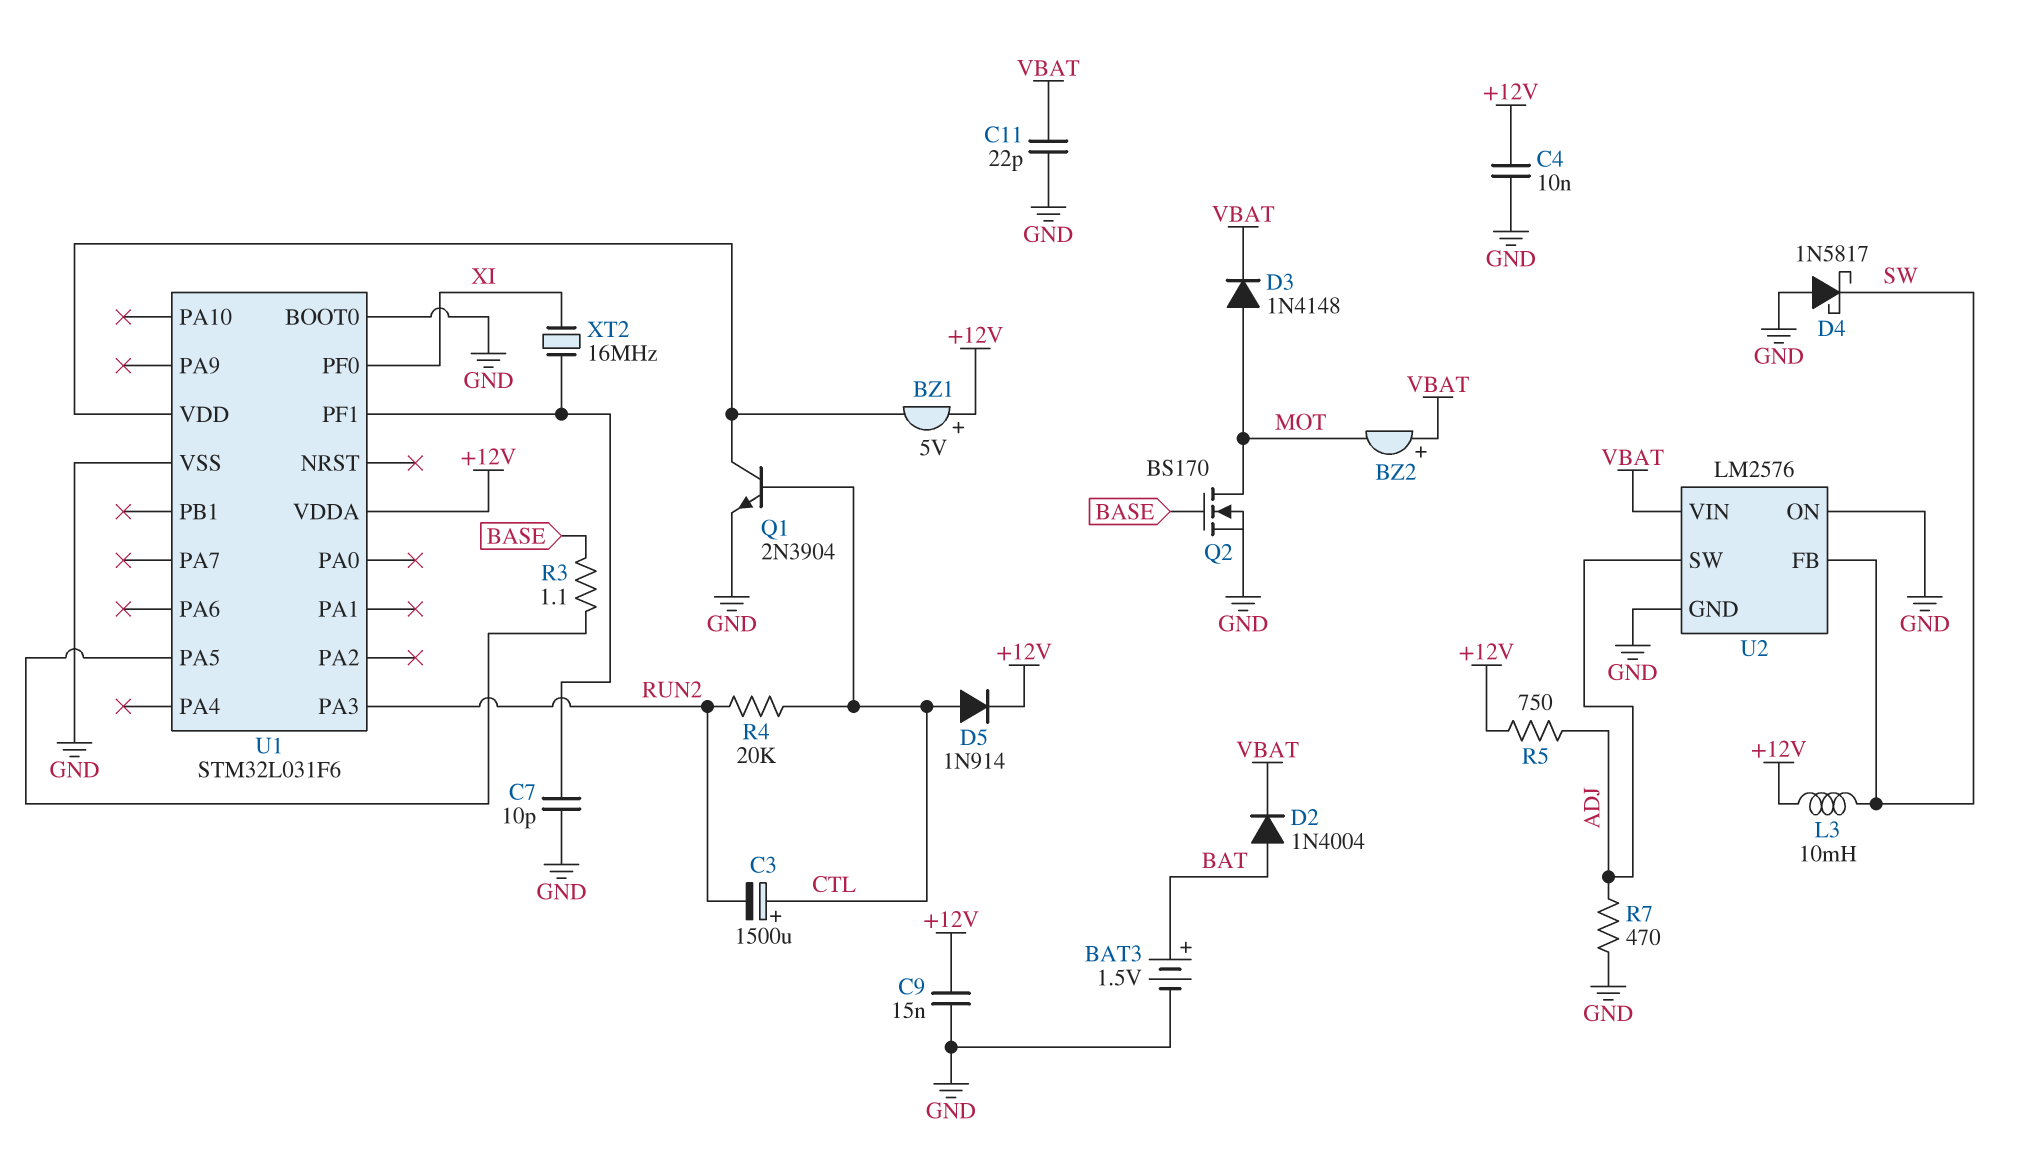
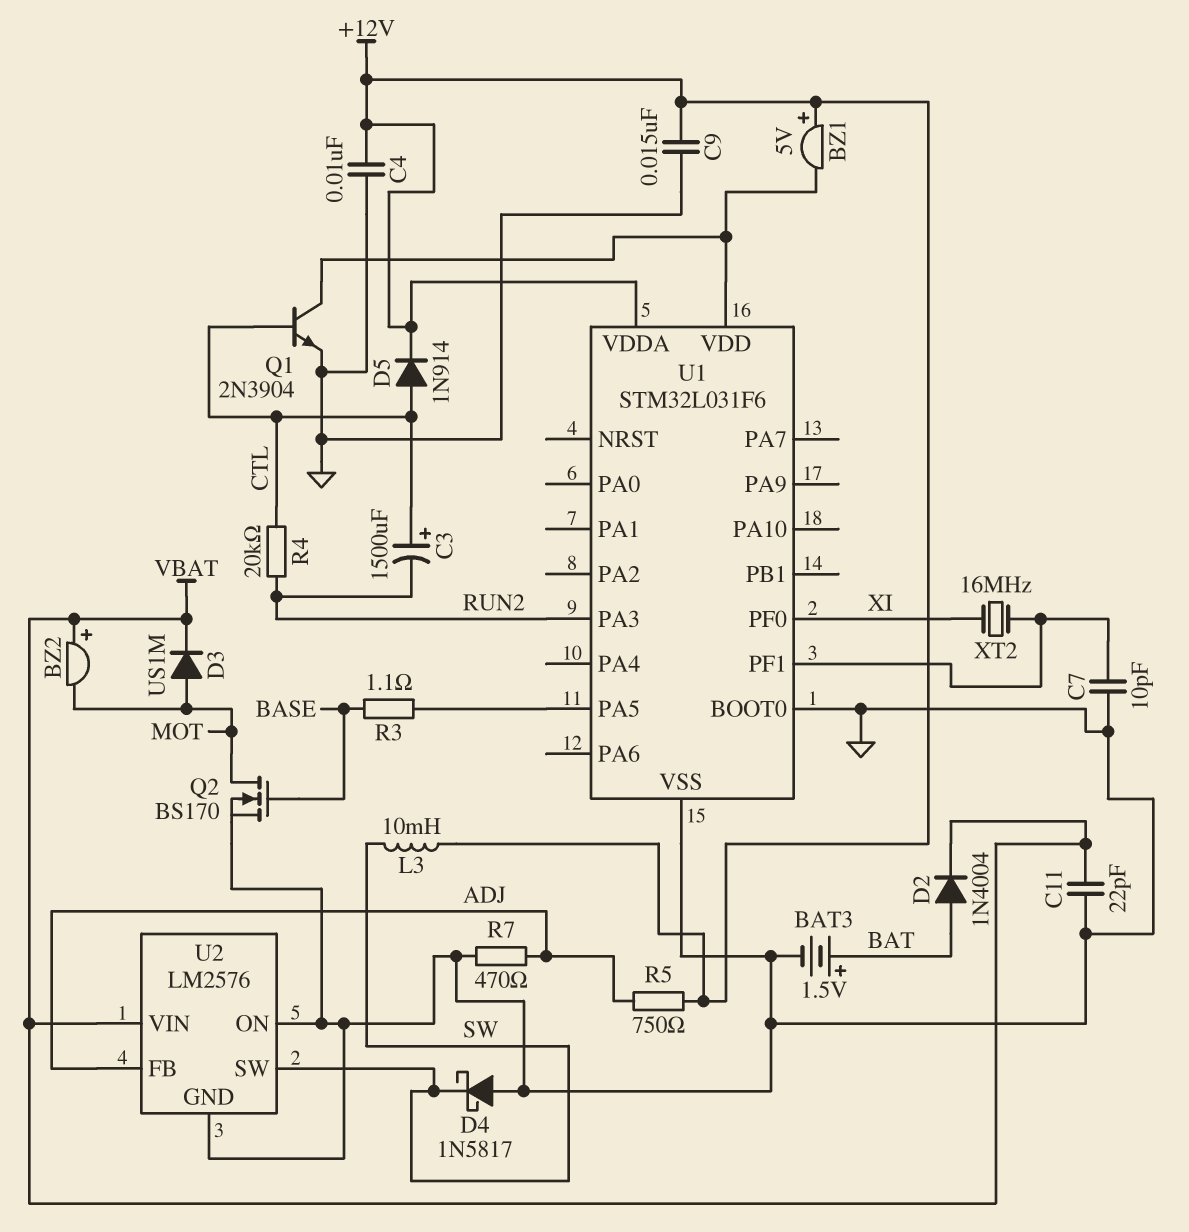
D3: diode 1N4148 (A MOT, K VBAT) -> diode US1M (A MOT, K VBAT)
U2 pin FB: SW -> ADJ
U2 pin SW: ADJ -> SW

